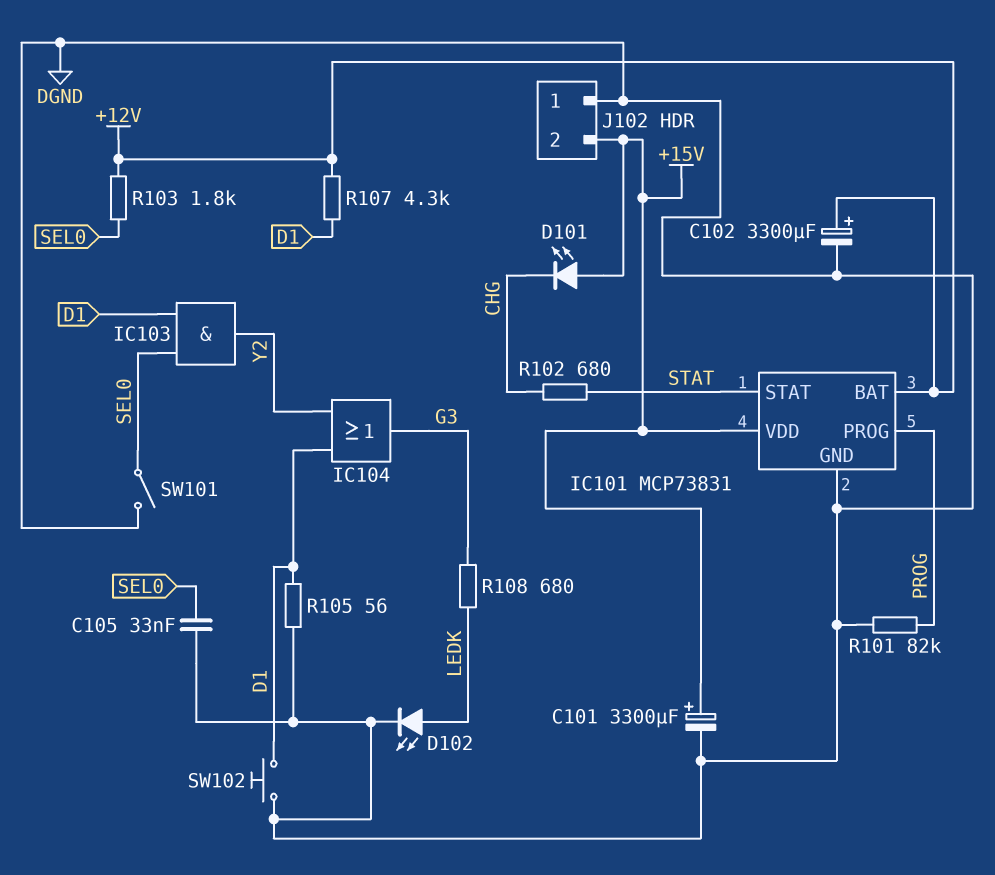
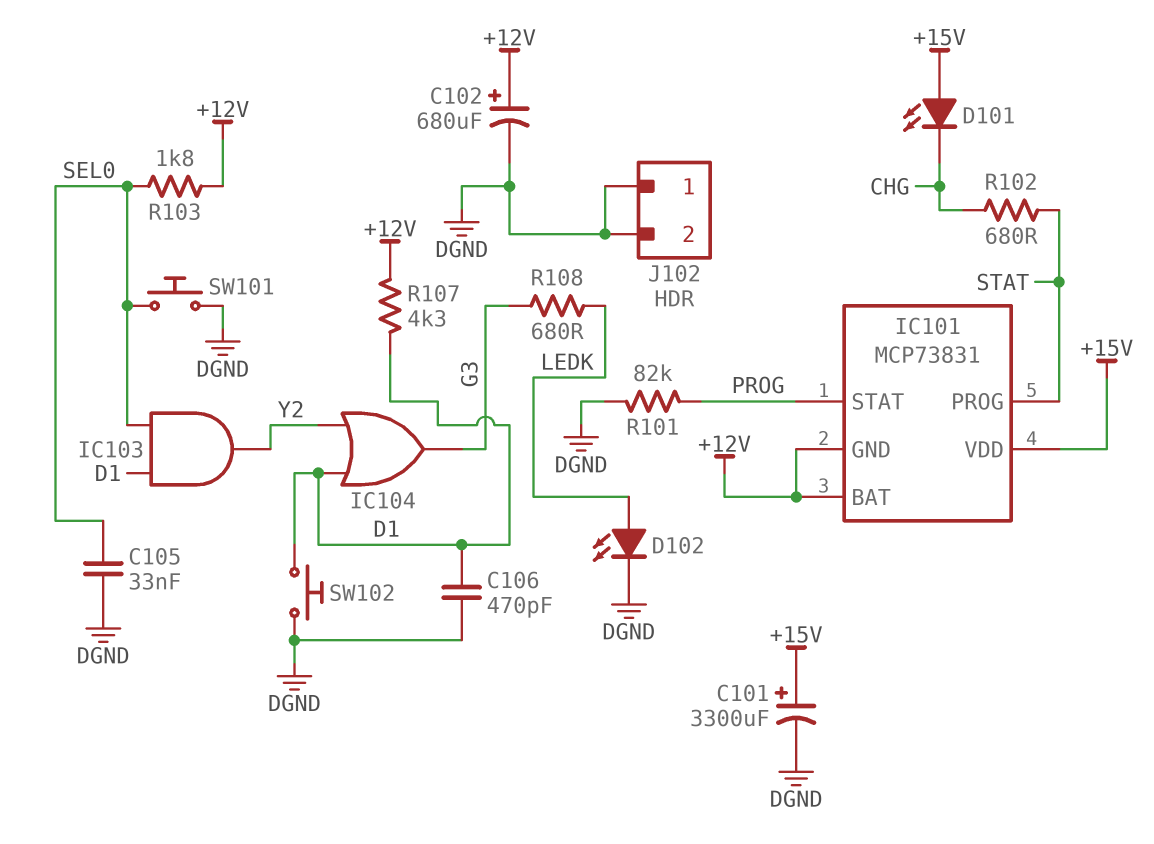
C102: 3300uF (plus +12V, minus DGND) -> 680uF (plus +12V, minus DGND)
C106: none -> 470pF (D1, DGND)
IC101 pin GND: DGND -> +12V
IC101 pin PROG: PROG -> STAT
IC101 pin STAT: STAT -> PROG
J102 pin 2: +15V -> DGND
R105: 56 (D1, DGND) -> none
SW101: switch (DGND, SEL0) -> button (DGND, SEL0)

